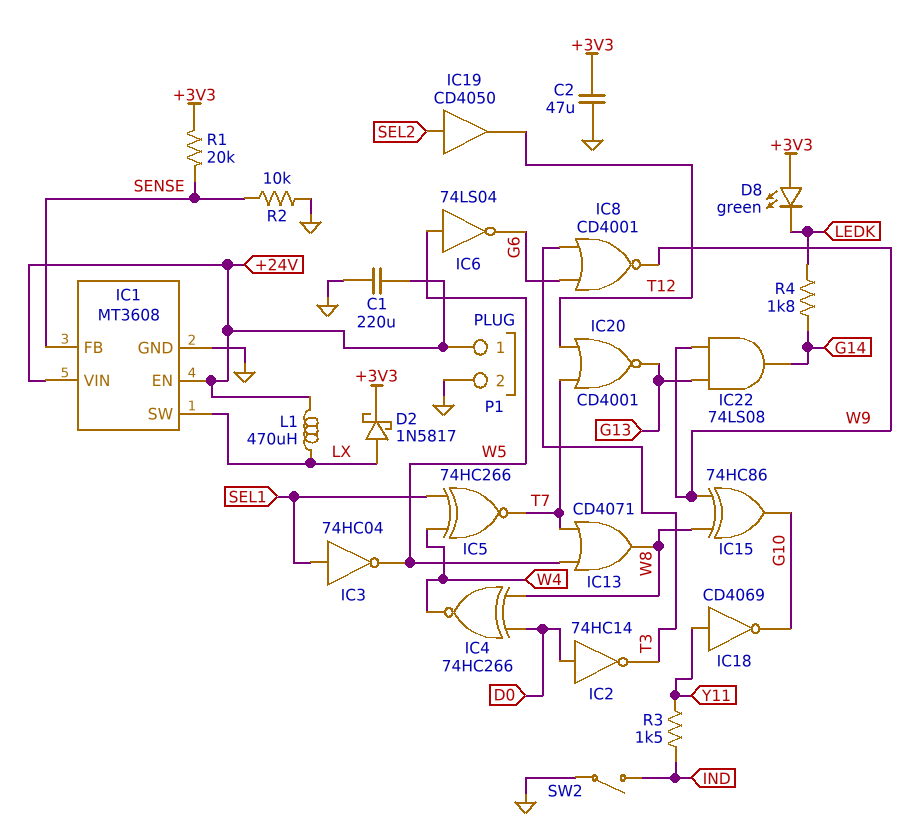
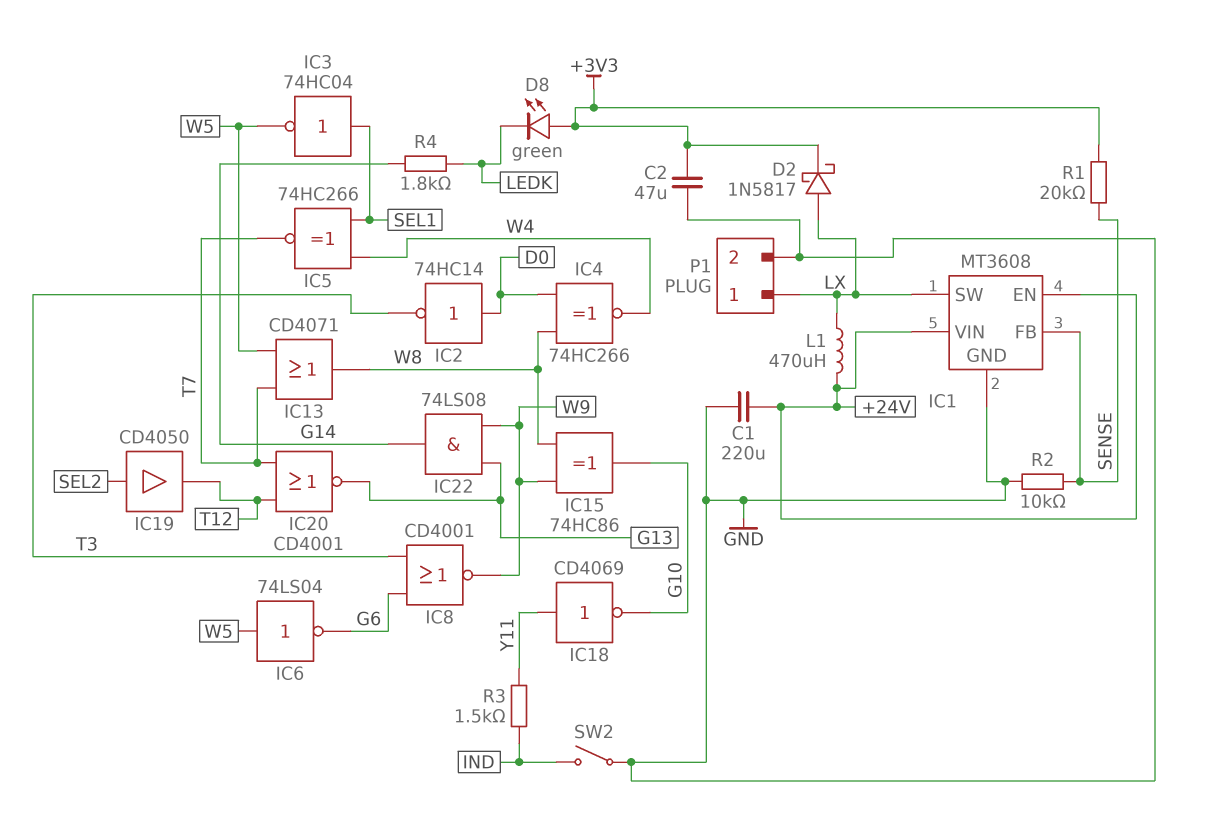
P1 pin 1: +24V -> LX

